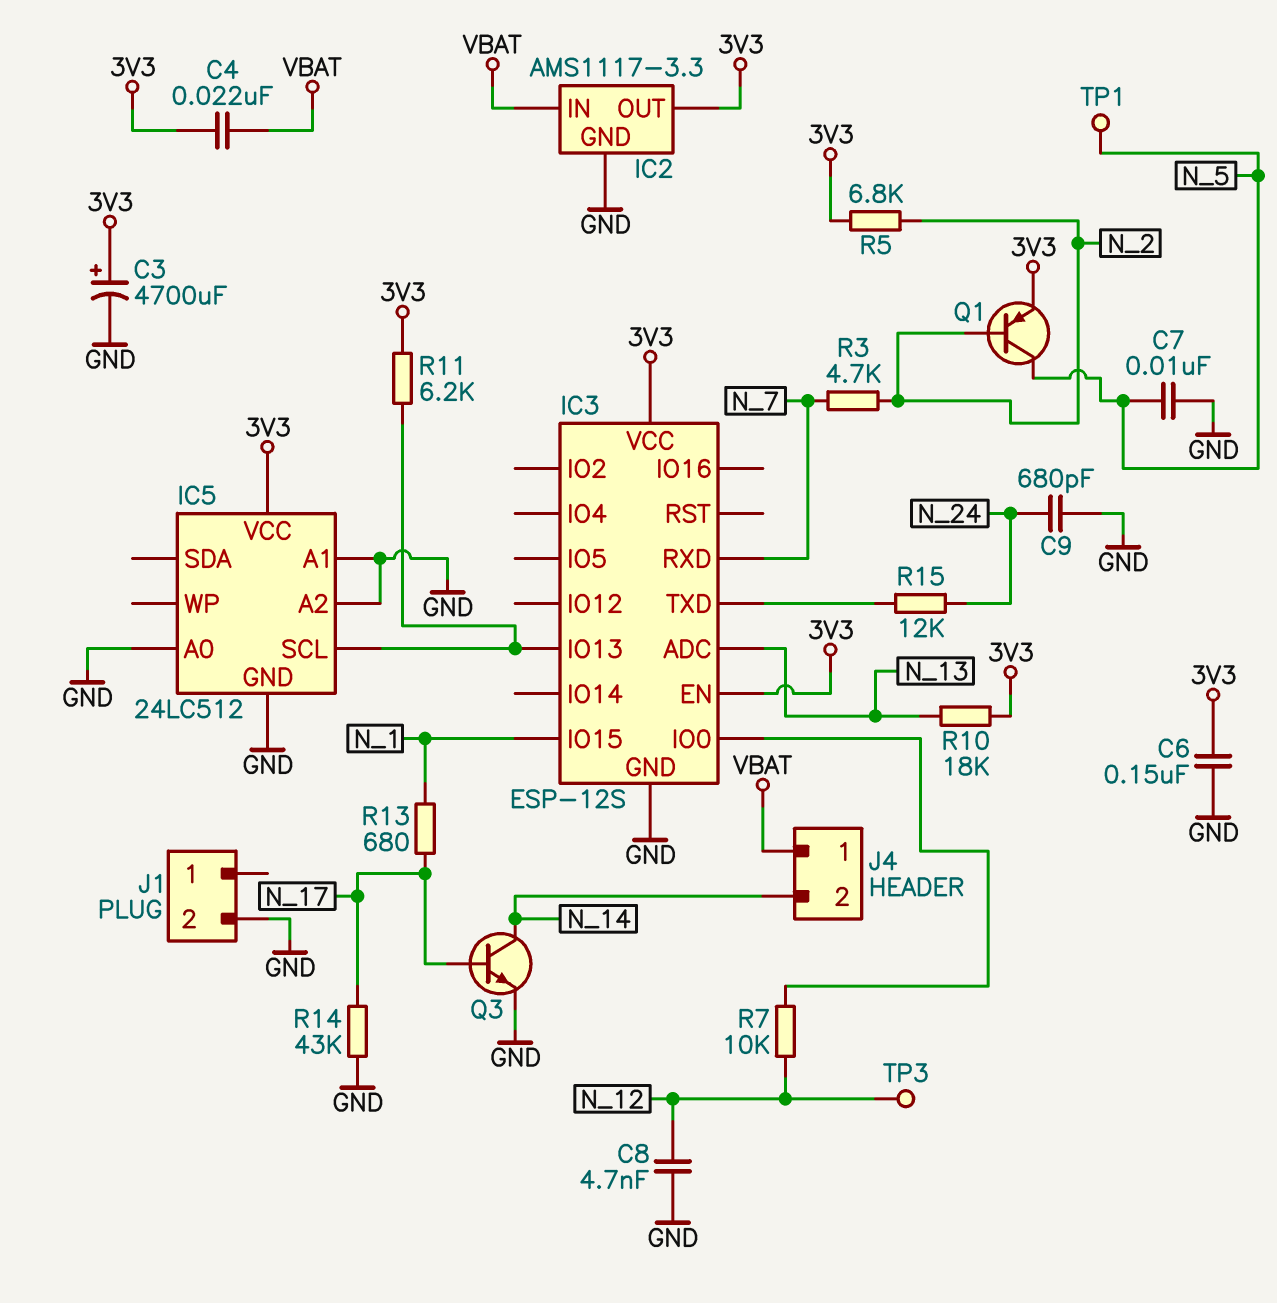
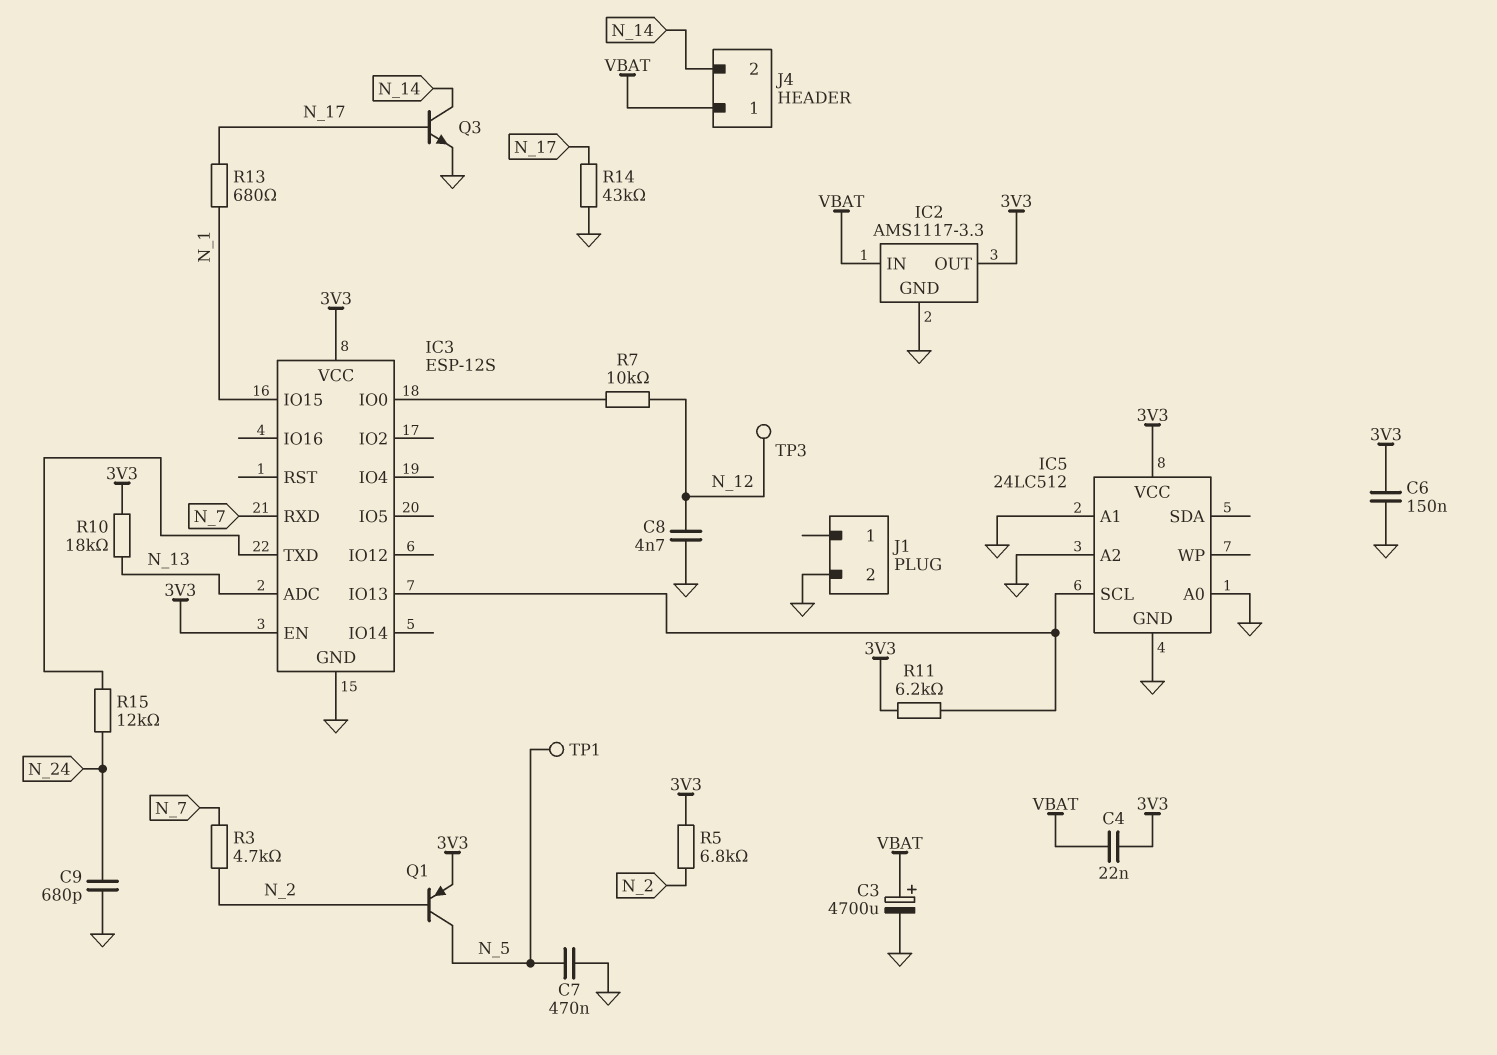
C3: 4700uF (plus 3V3, minus GND) -> 4700uF (plus VBAT, minus GND)
C7: 10nF (GND, N_5) -> 470nF (GND, N_5)

